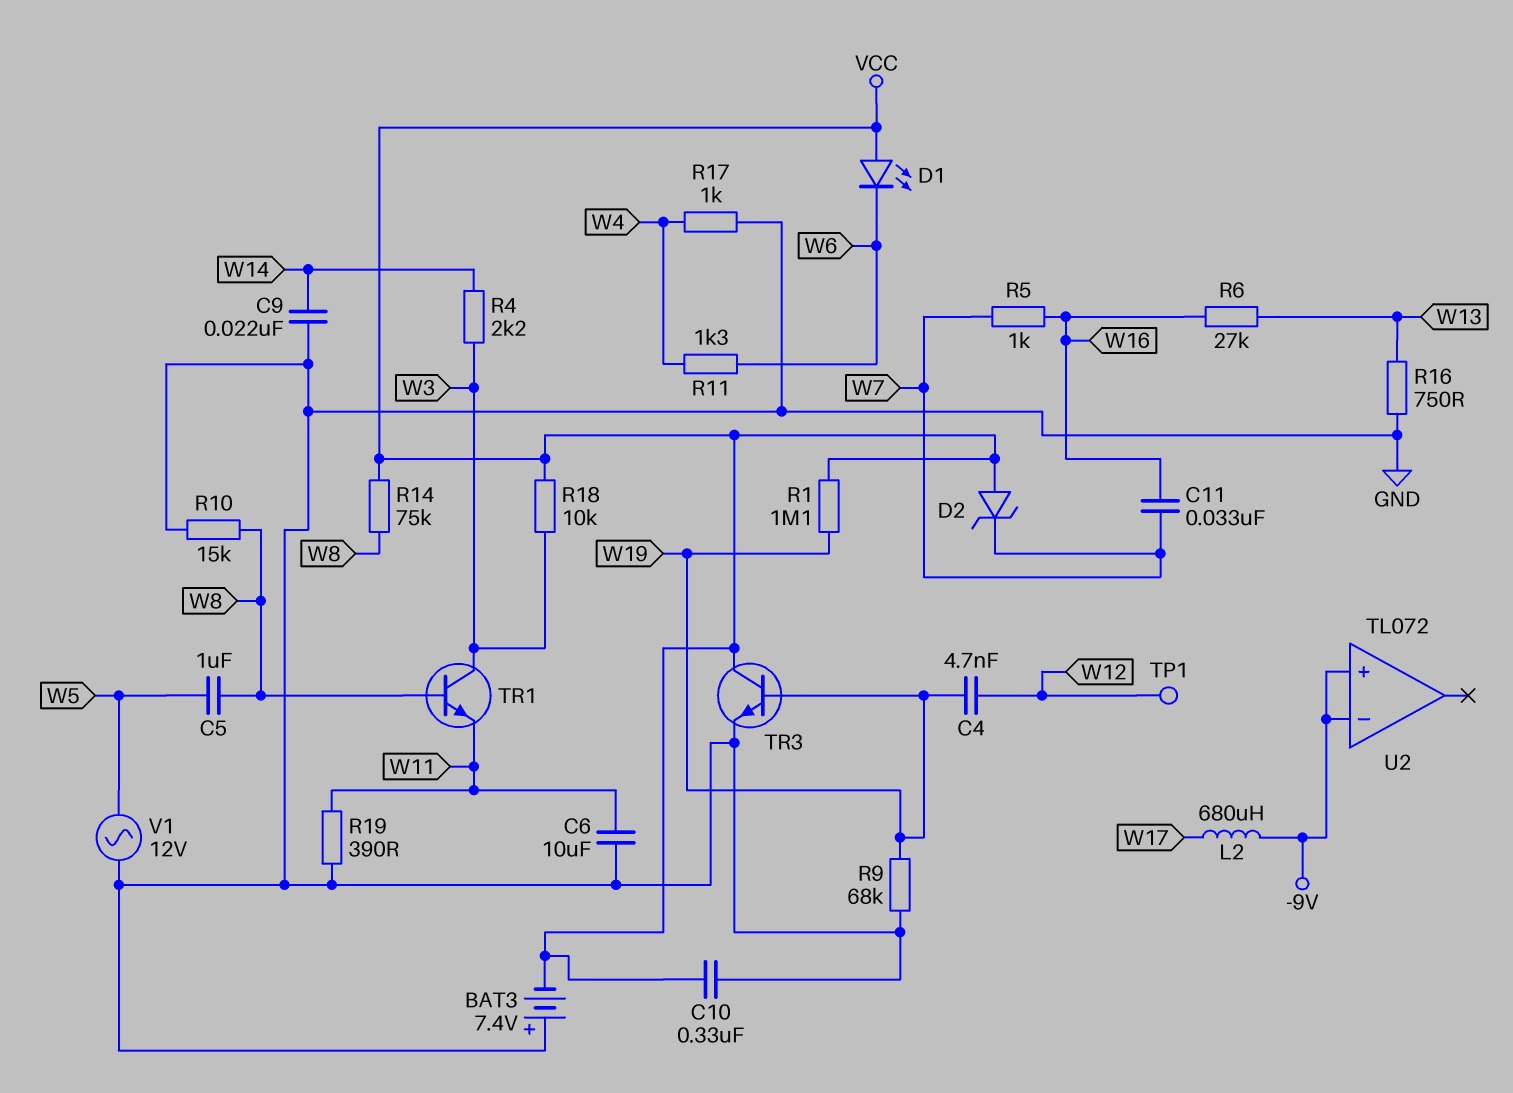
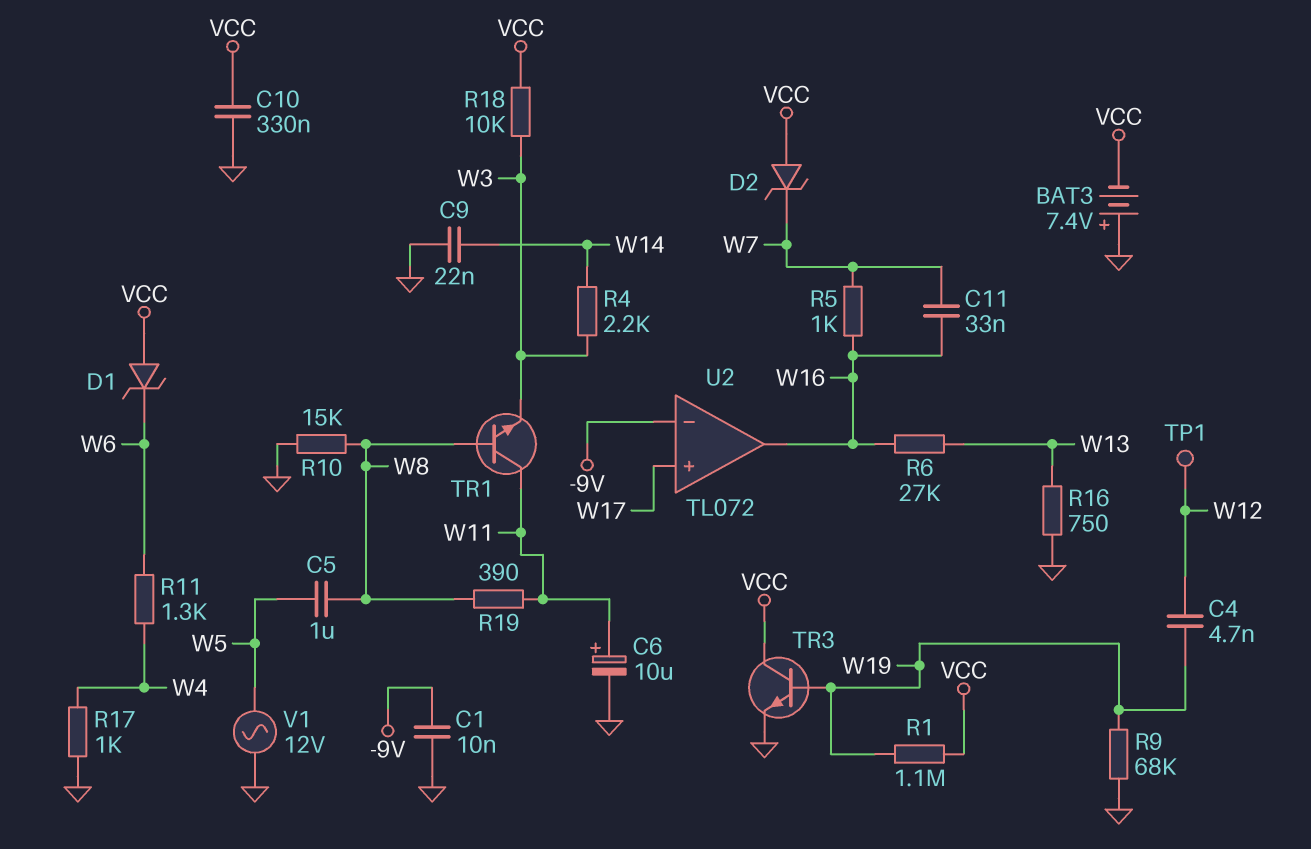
C1: none -> 10nF (-9V, GND)
C6: 10uF (GND, W11) -> 10uF (plus W11, minus GND)
D1: LED (A VCC, K W6) -> zener (A VCC, K W6)
L2: 680uH (-9V, W17) -> none
R14: 75k (VCC, W8) -> none
R19: 390 (GND, W11) -> 390 (W8, W11)
TR1: NPN (B W8, C W3, E W11) -> NPN (B W8, C W11, E W3)
U2 pin in+: -9V -> W17
U2 pin out: none -> W16

